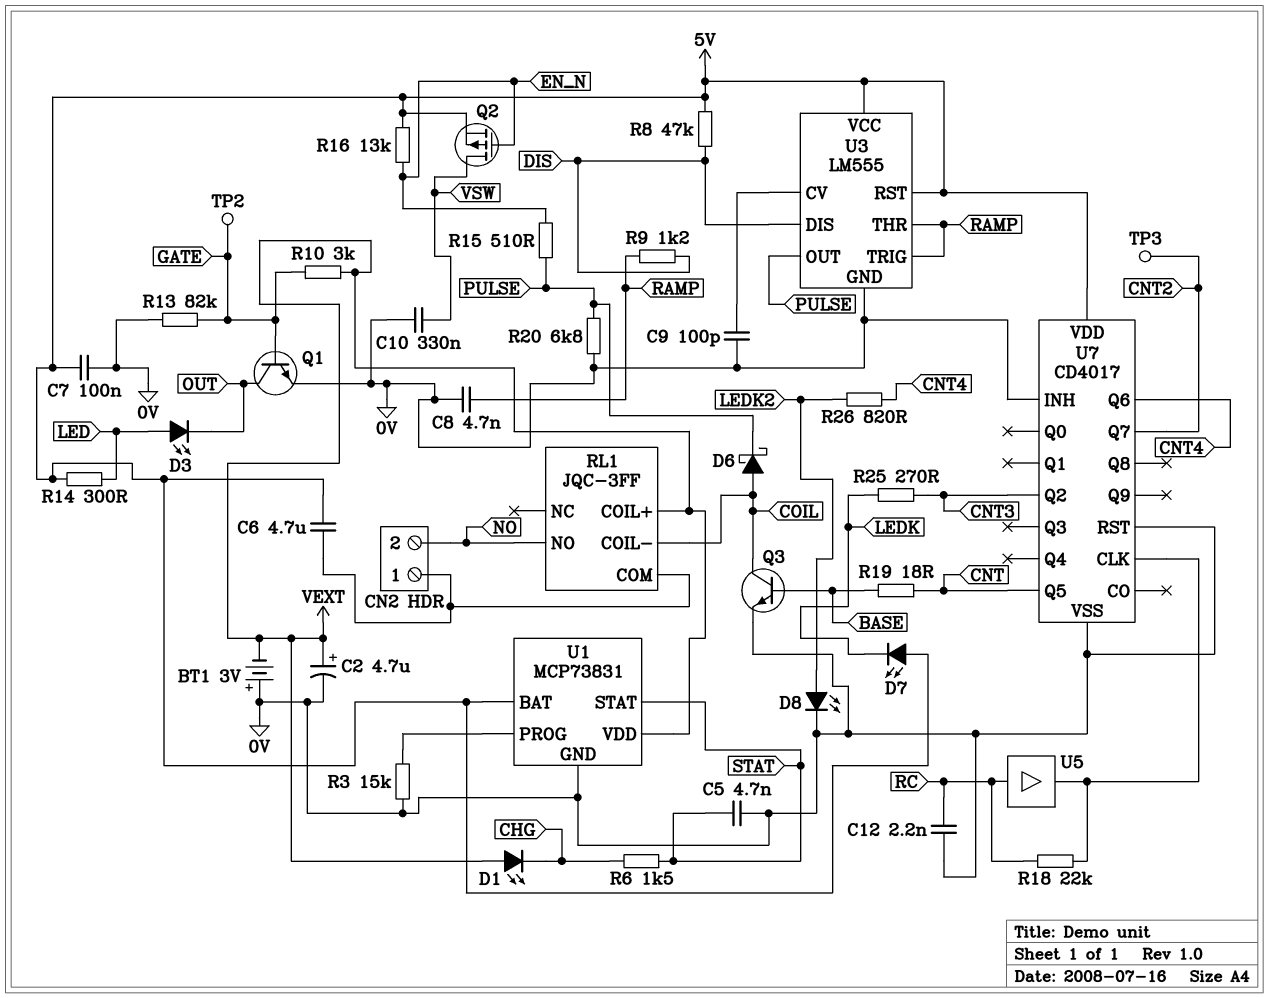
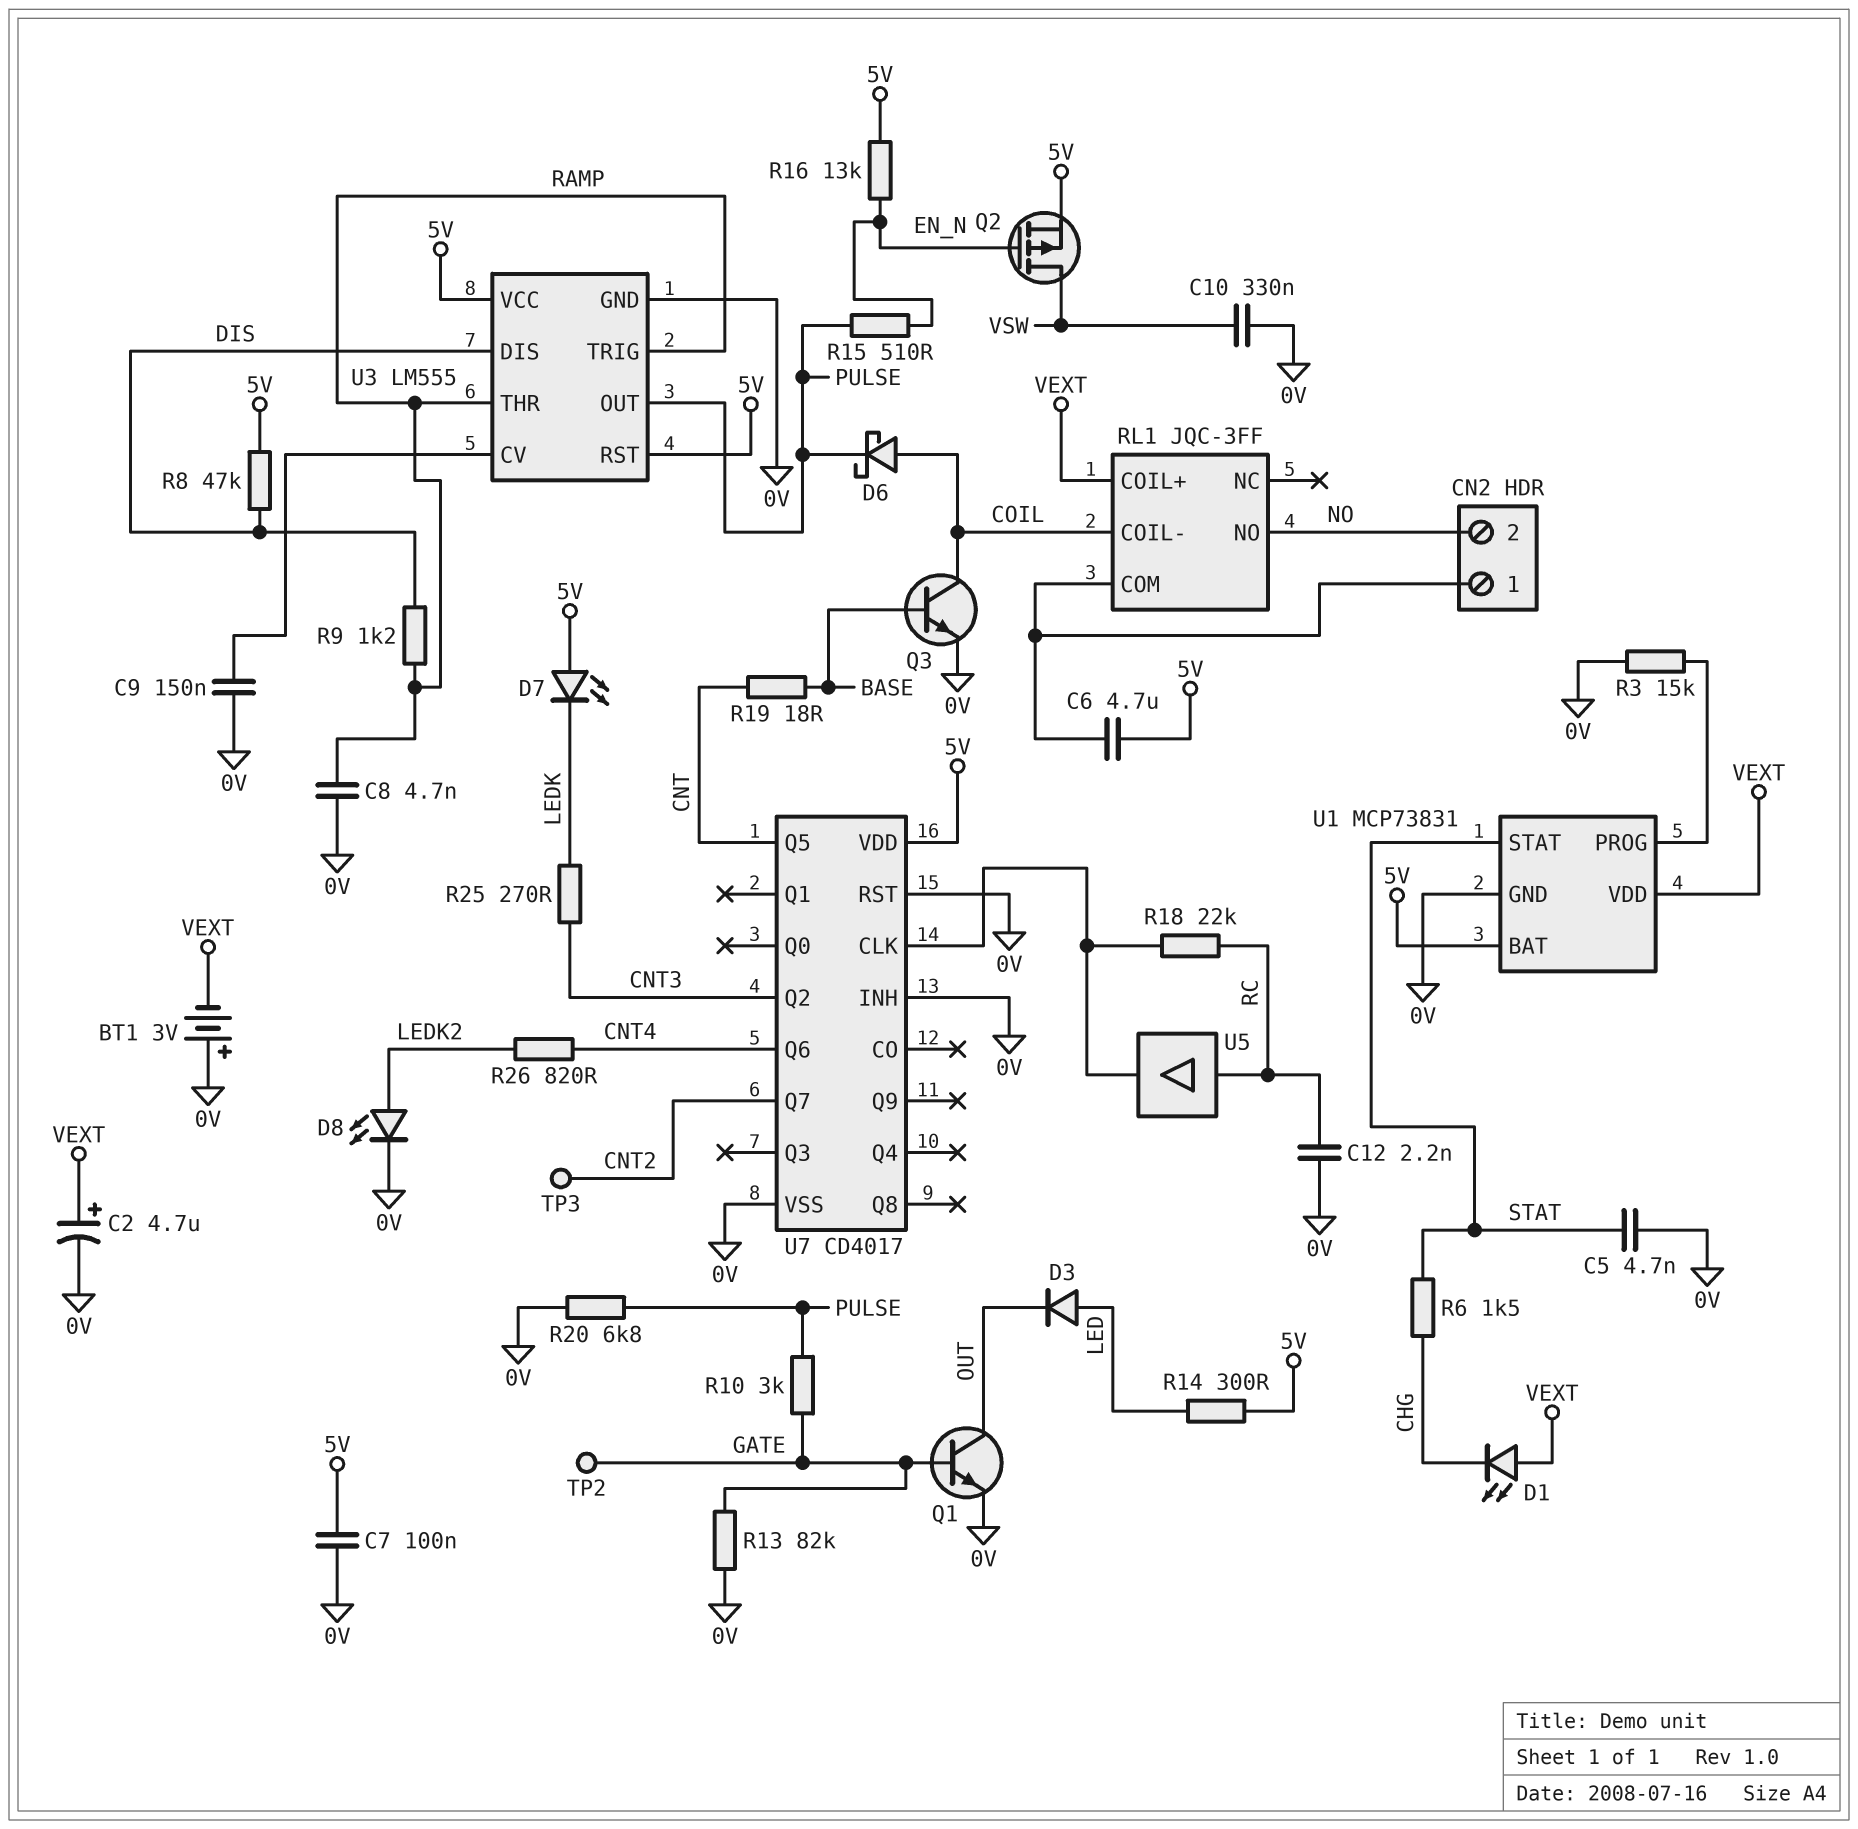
C9: 100pF (0V, U3/CV) -> 150nF (0V, U3/CV)
D3: LED (A LED, K OUT) -> diode (A LED, K OUT)
R10: 3k (GATE, VEXT) -> 3k (GATE, PULSE)

